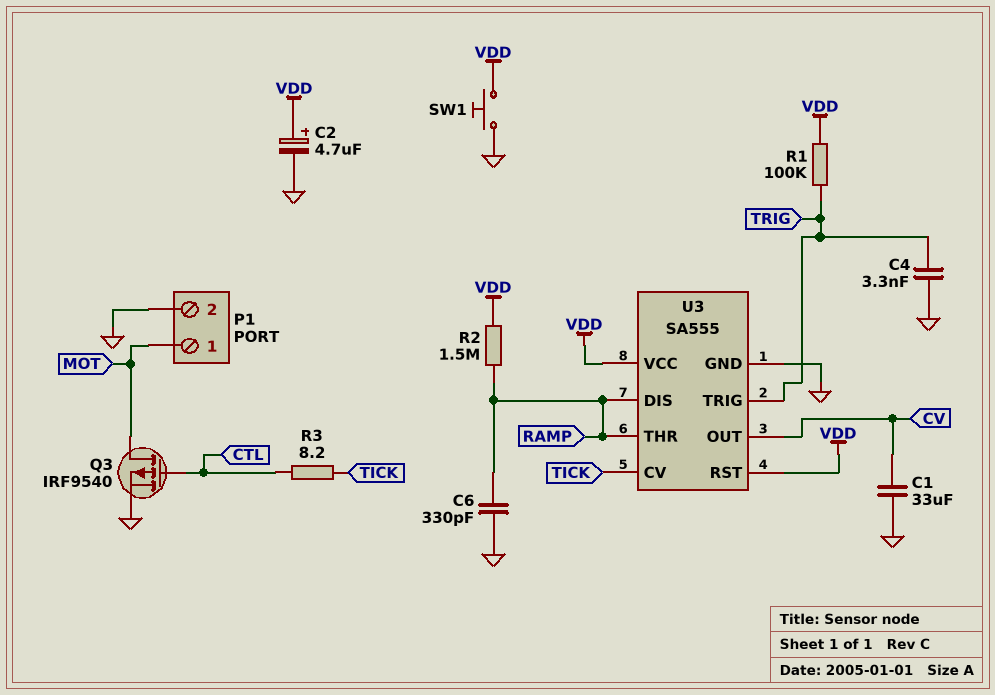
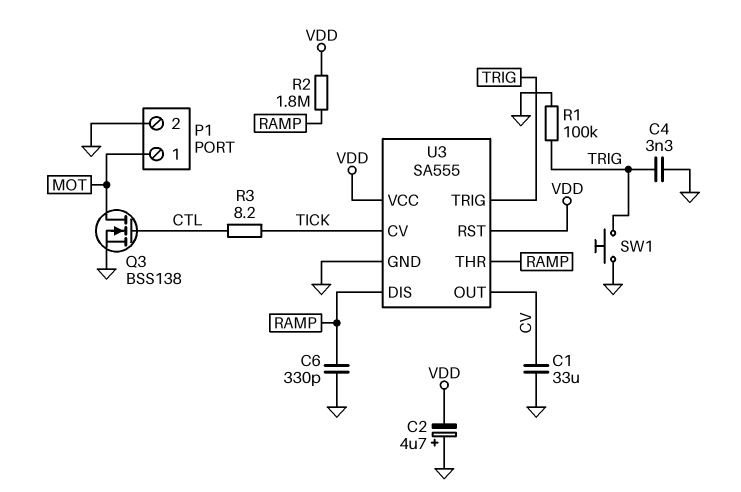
C2: 4.7uF (plus VDD, minus GND) -> 4.7uF (plus GND, minus VDD)
Q3: PMOS IRF9540 (G CTL, D MOT, S GND) -> NMOS BSS138 (G CTL, D MOT, S GND)
R1: 100k (TRIG, VDD) -> 100k (GND, TRIG)
R2: 1.5M (RAMP, VDD) -> 1.8M (RAMP, VDD)
SW1: button (GND, VDD) -> button (GND, TRIG)

